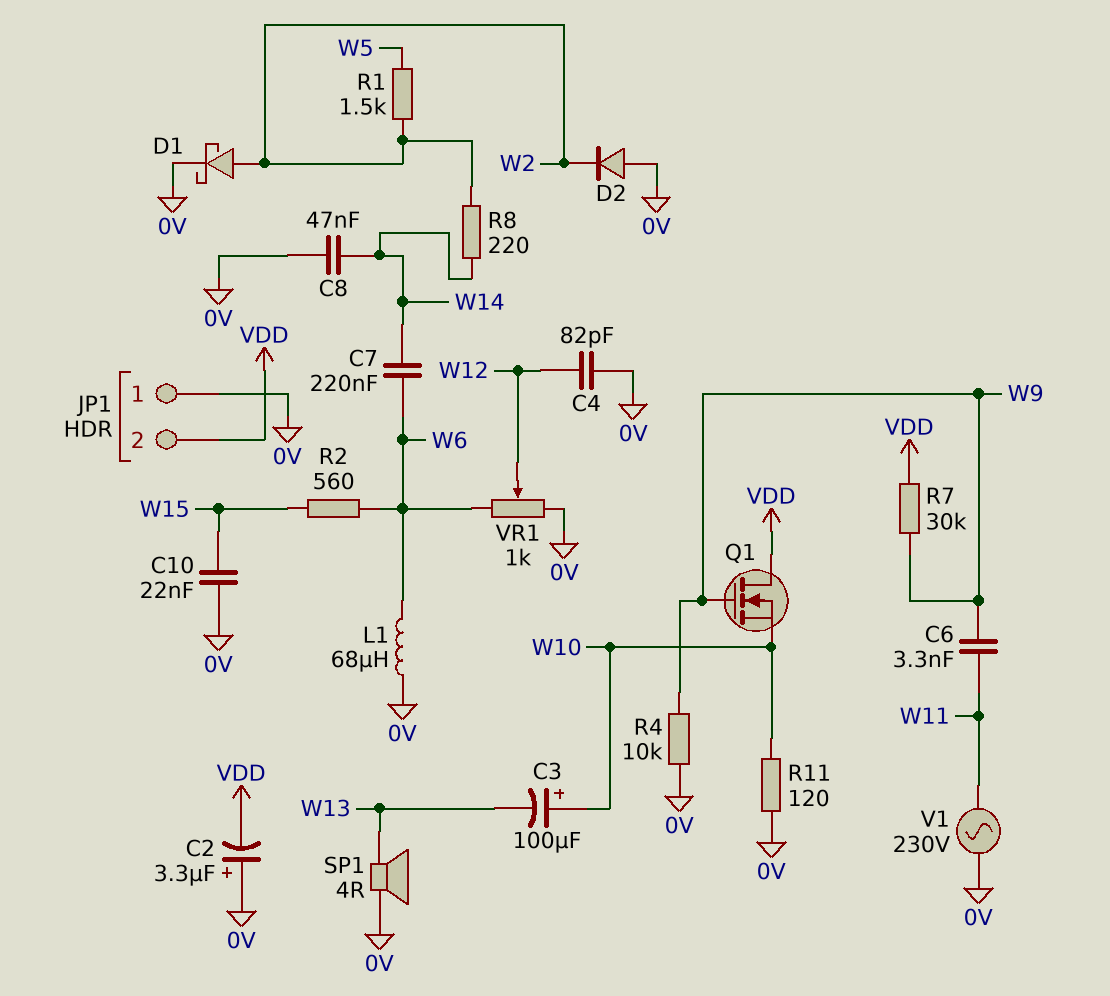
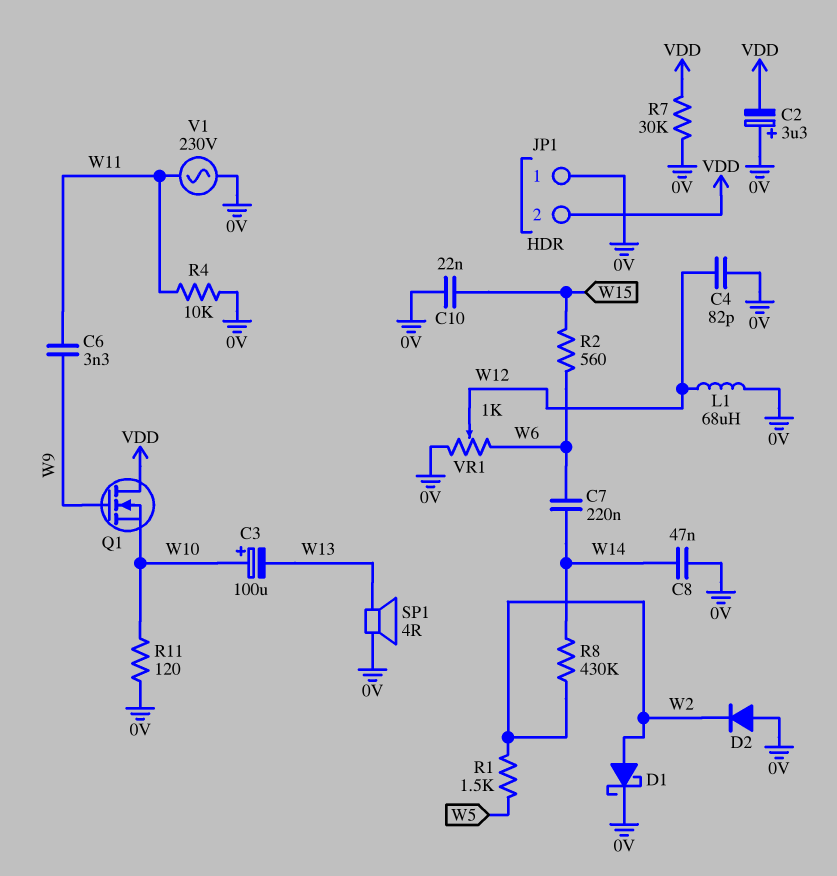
L1: 68uH (0V, W6) -> 68uH (0V, W12)
R4: 10k (0V, W9) -> 10k (0V, W11)
R7: 30k (VDD, W9) -> 30k (0V, VDD)
R8: 220 (W2, W14) -> 430k (W2, W14)

